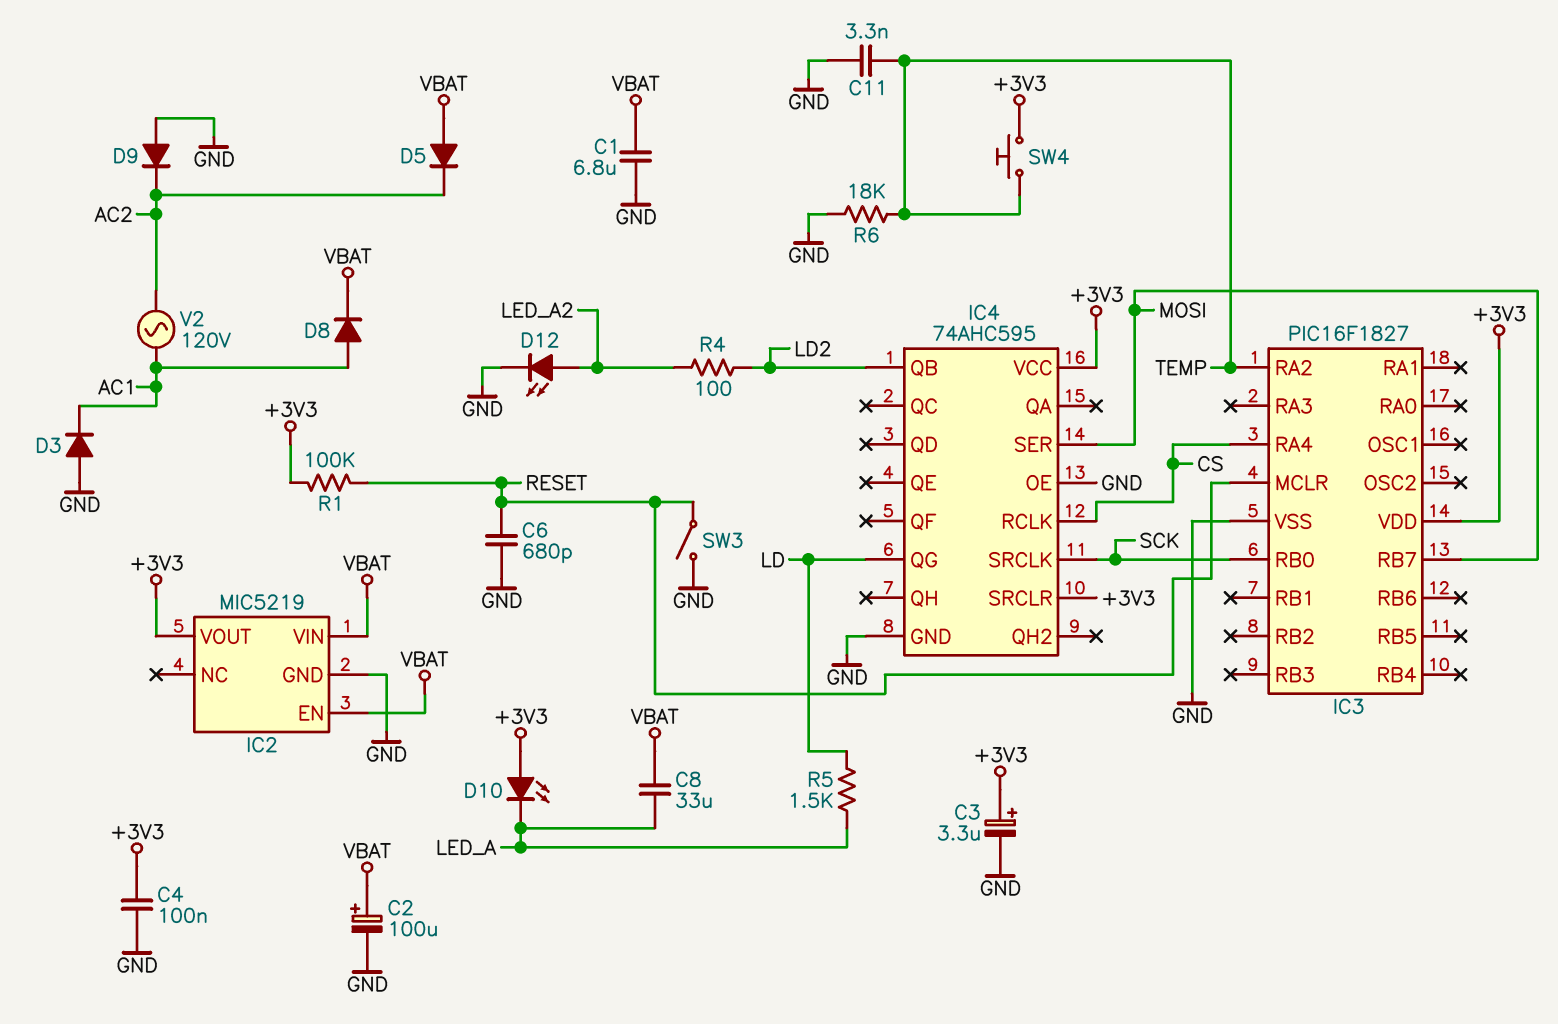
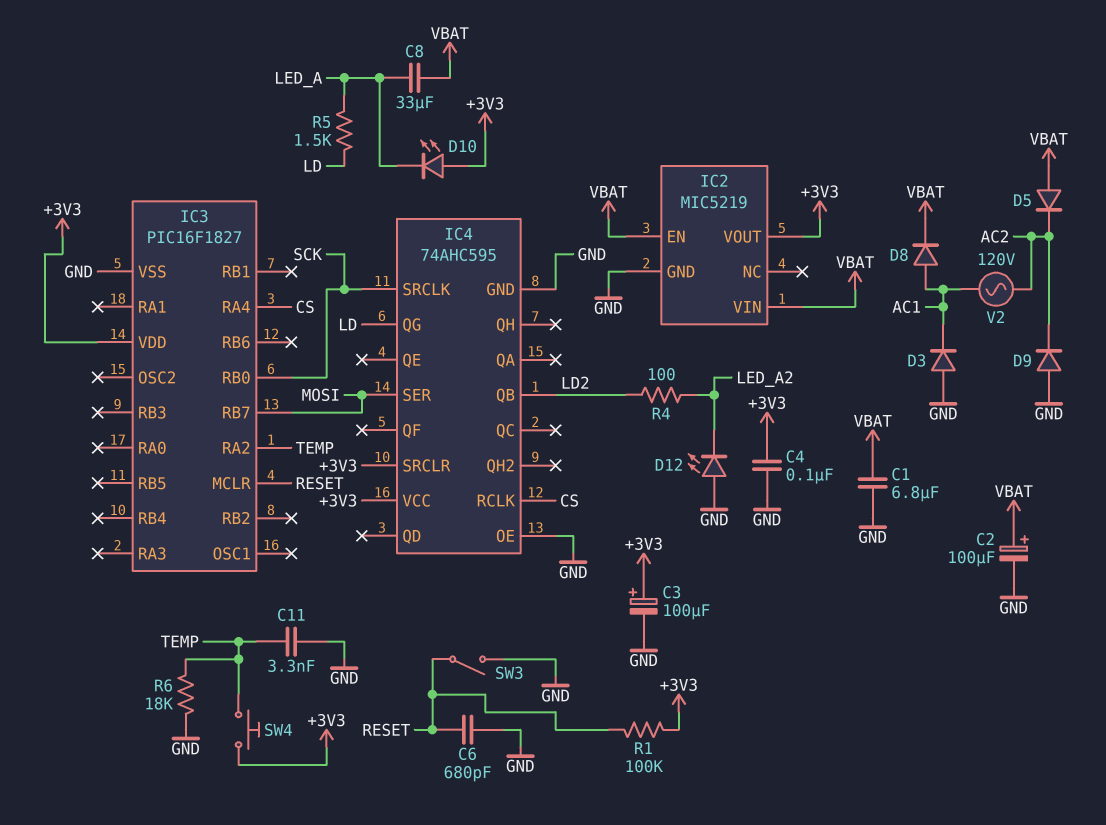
C3: 3.3uF (plus +3V3, minus GND) -> 100uF (plus +3V3, minus GND)
D12: LED (A LED_A2, K GND) -> LED (A GND, K LED_A2)

